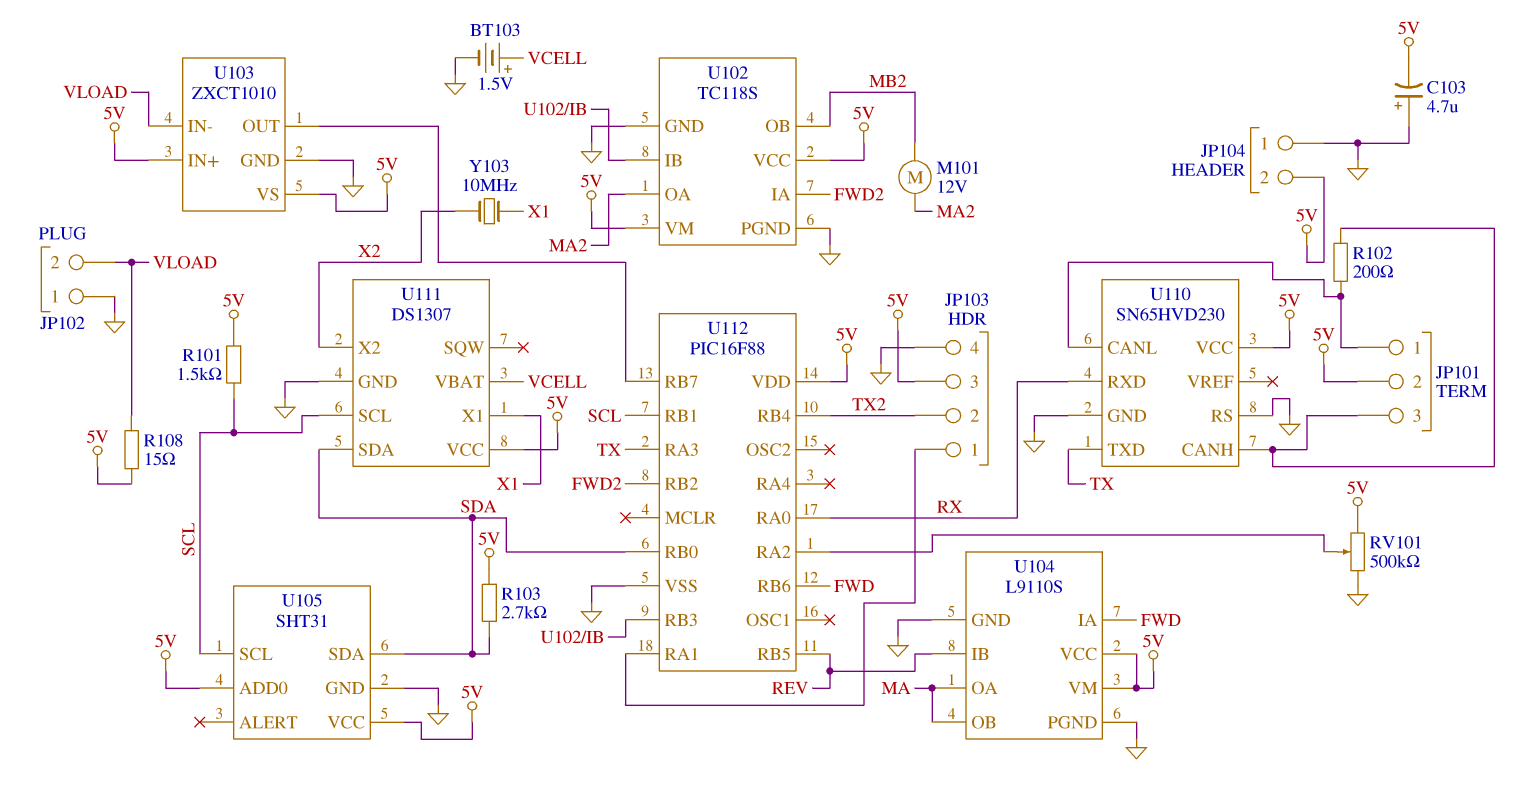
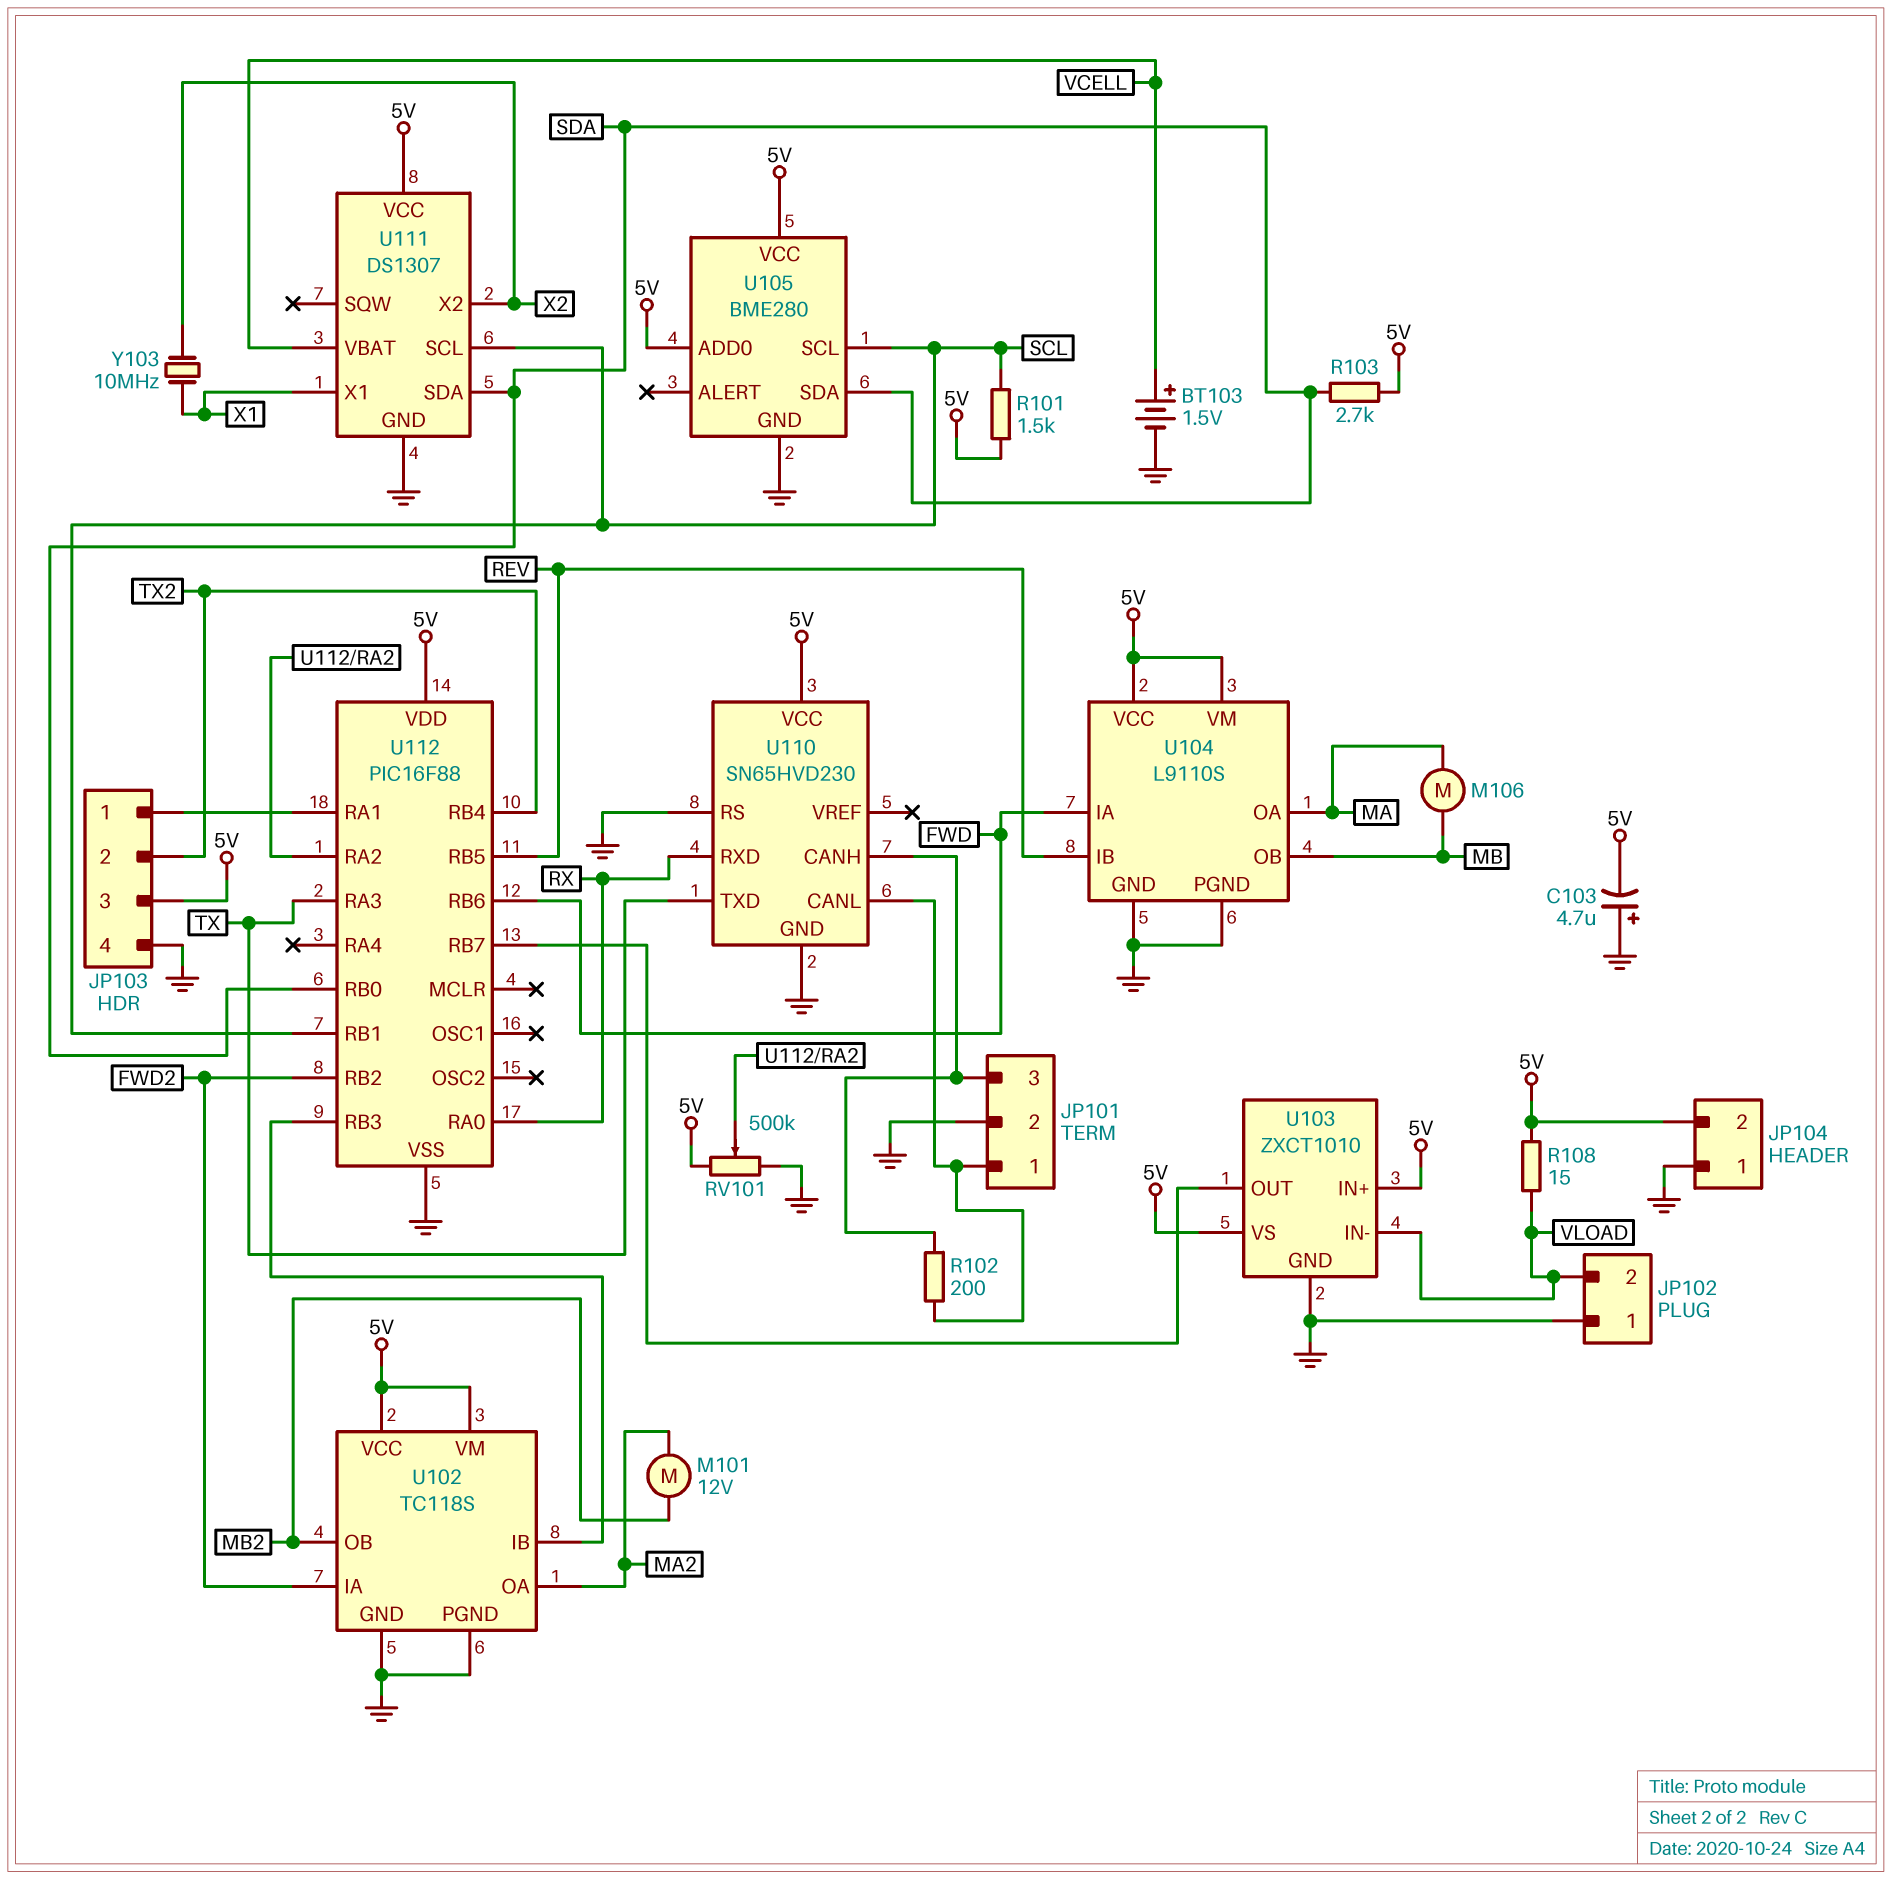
JP101 pin 2: 5V -> GND
M106: none -> motor (MA, MB)
U104 pin OB: MA -> MB
U105: SHT31 -> BME280

